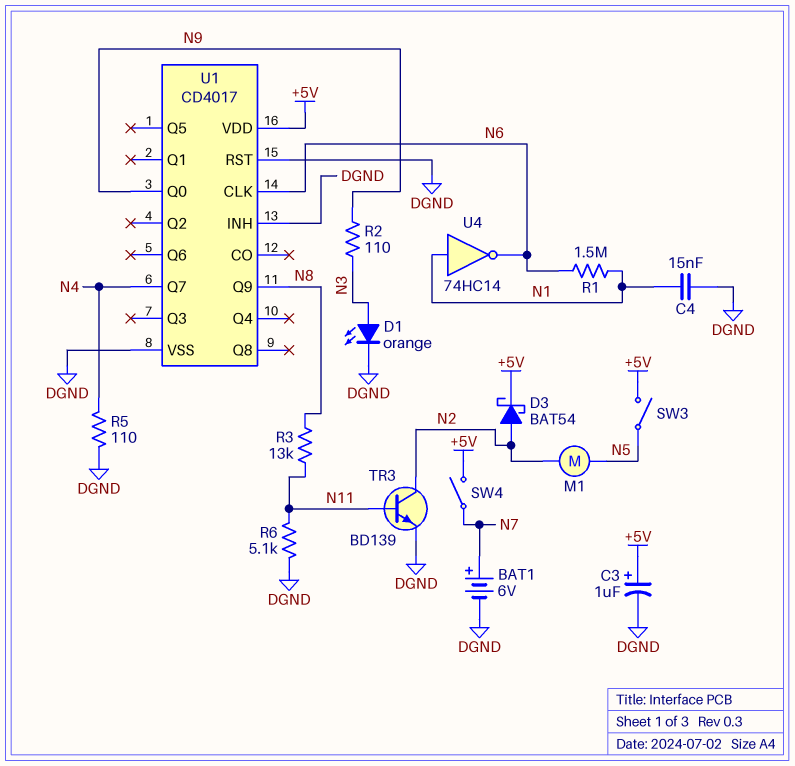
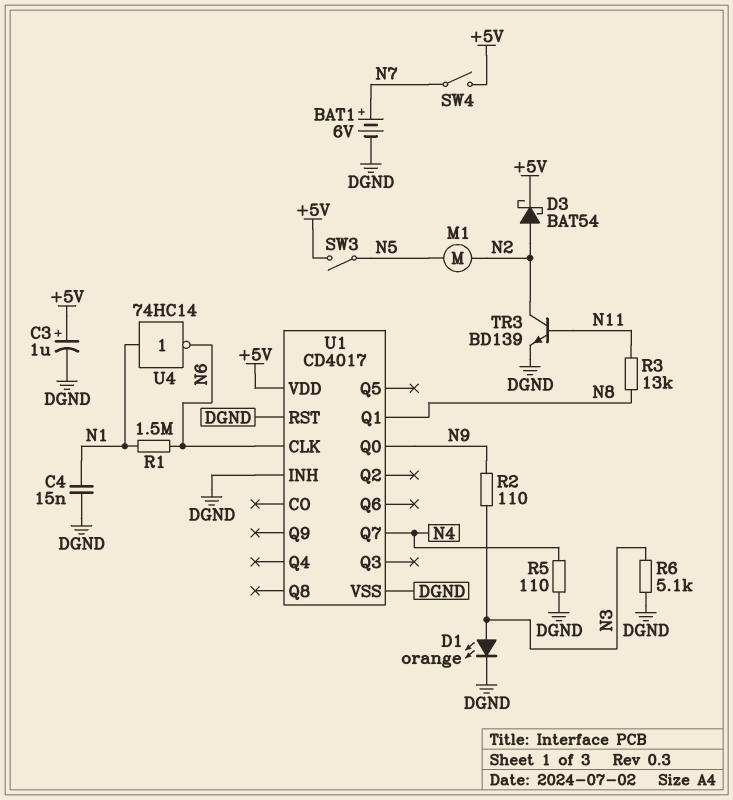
R6: 5.1k (DGND, N11) -> 5.1k (DGND, N3)
U1 pin Q1: none -> N8
U1 pin Q9: N8 -> none

